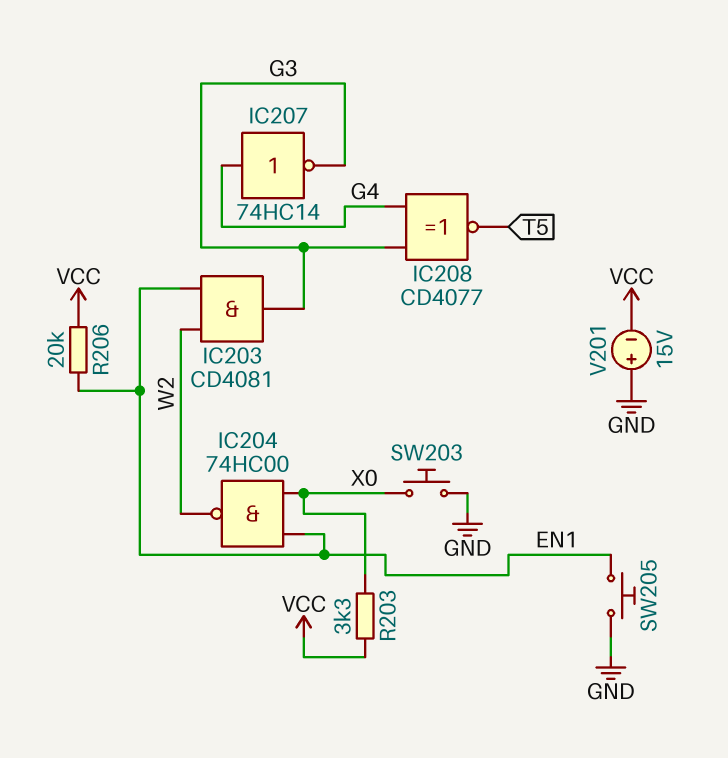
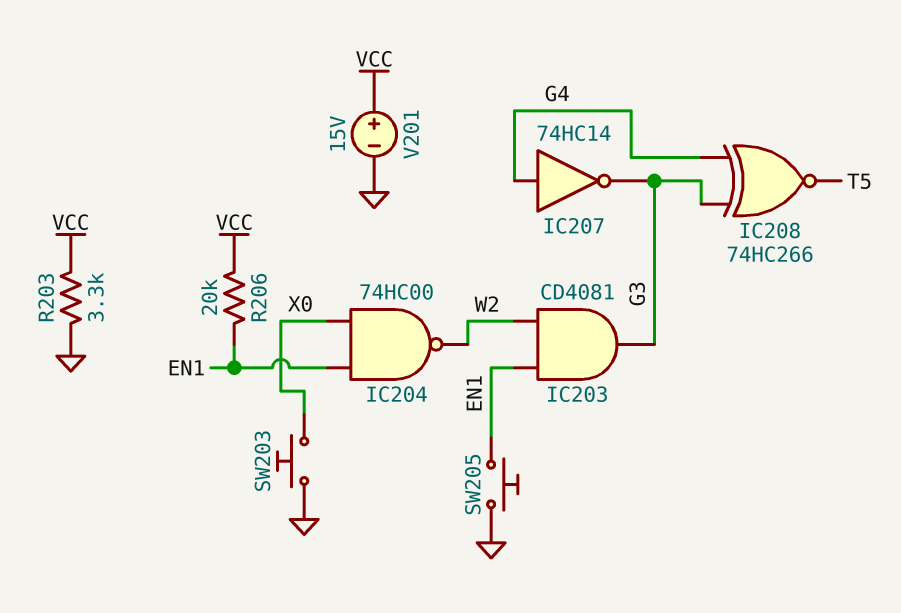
IC208: XNOR CD4077 (in G3, in G4, out T5) -> XNOR 74HC266 (in G3, in G4, out T5)
R203: 3.3k (VCC, X0) -> 3.3k (GND, VCC)
V201: 15V (plus GND, minus VCC) -> 15V (plus VCC, minus GND)

